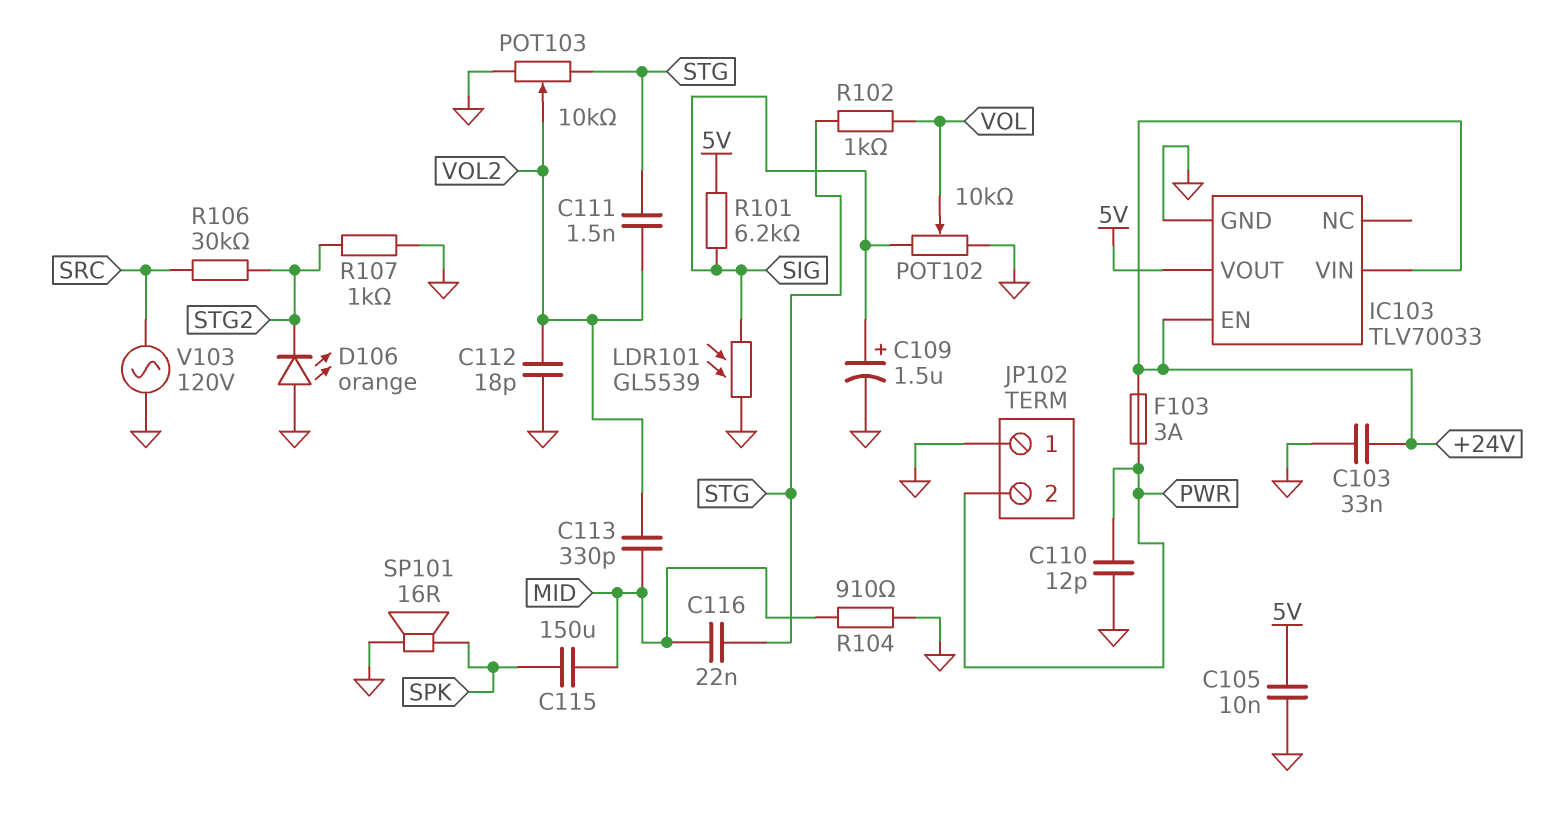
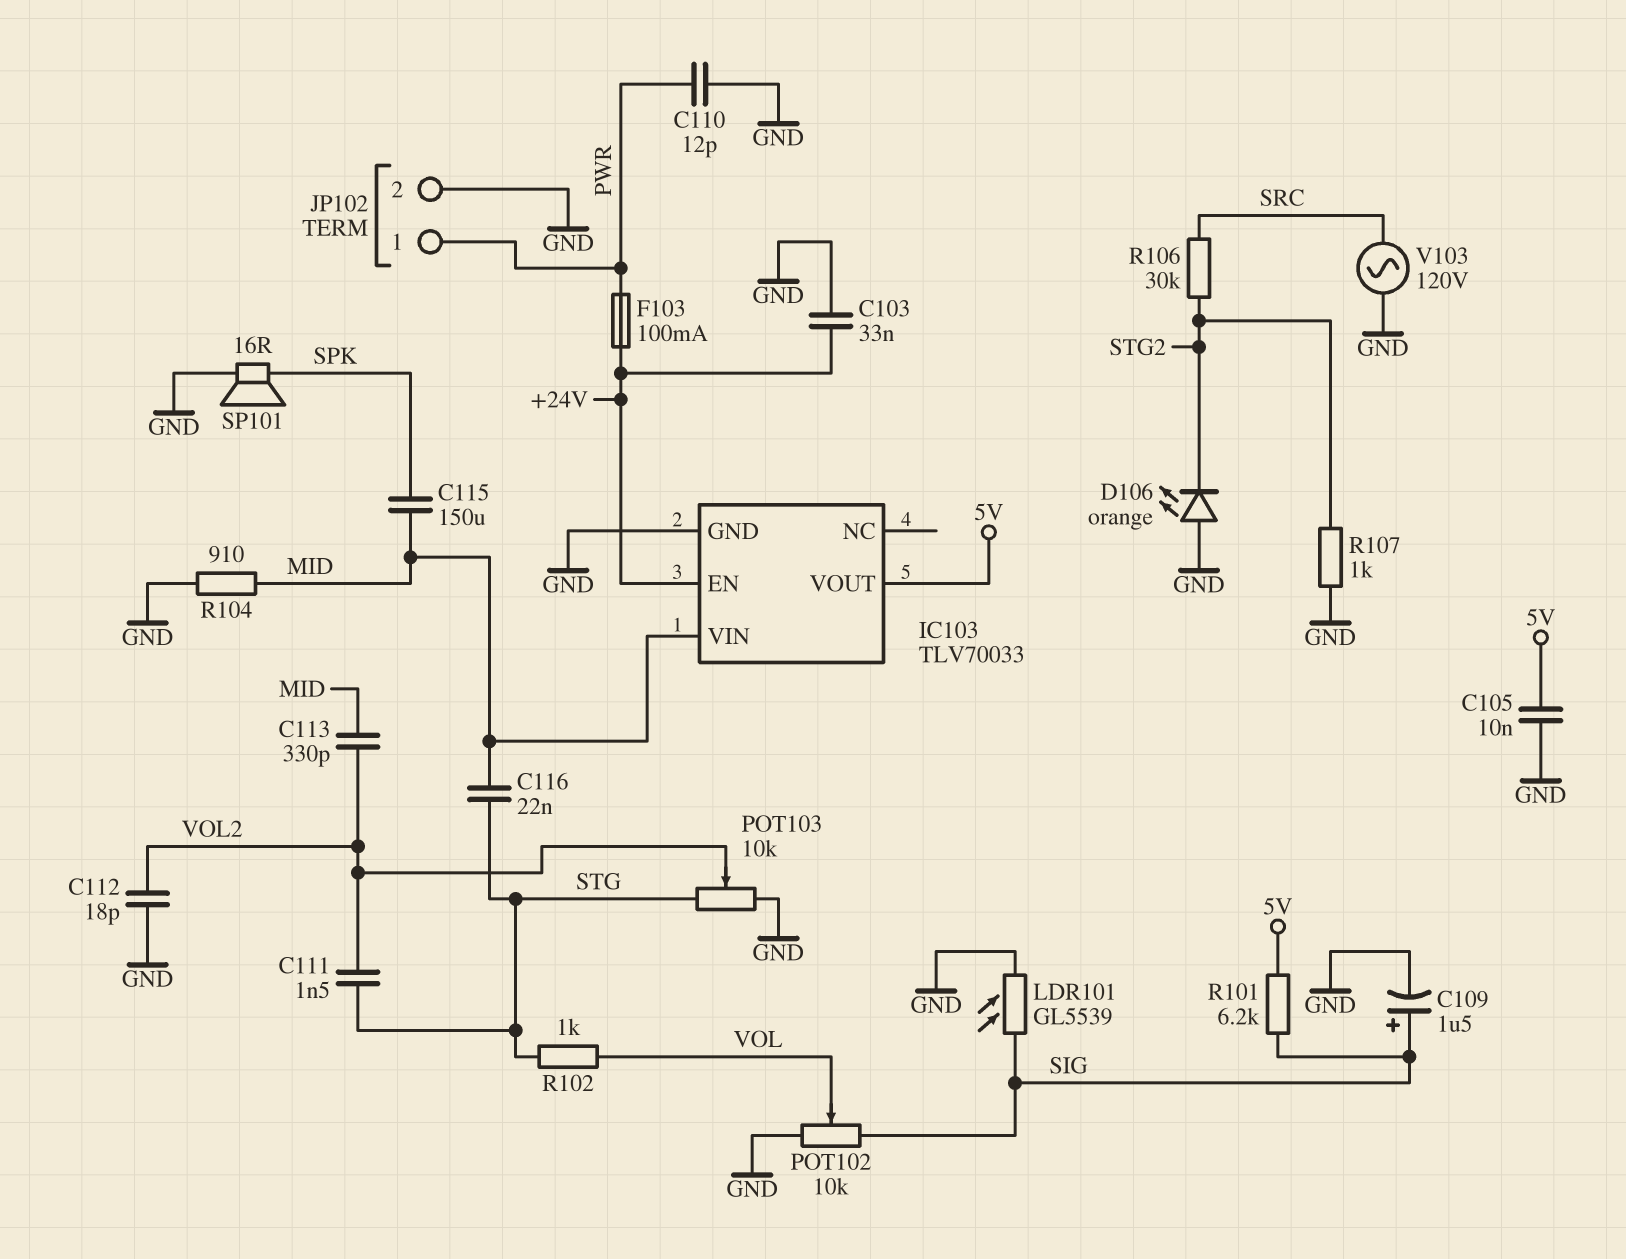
F103: 3A (+24V, PWR) -> 100mA (+24V, PWR)
IC103 pin VIN: +24V -> MID
JP102 pin 1: GND -> PWR
JP102 pin 2: PWR -> GND

